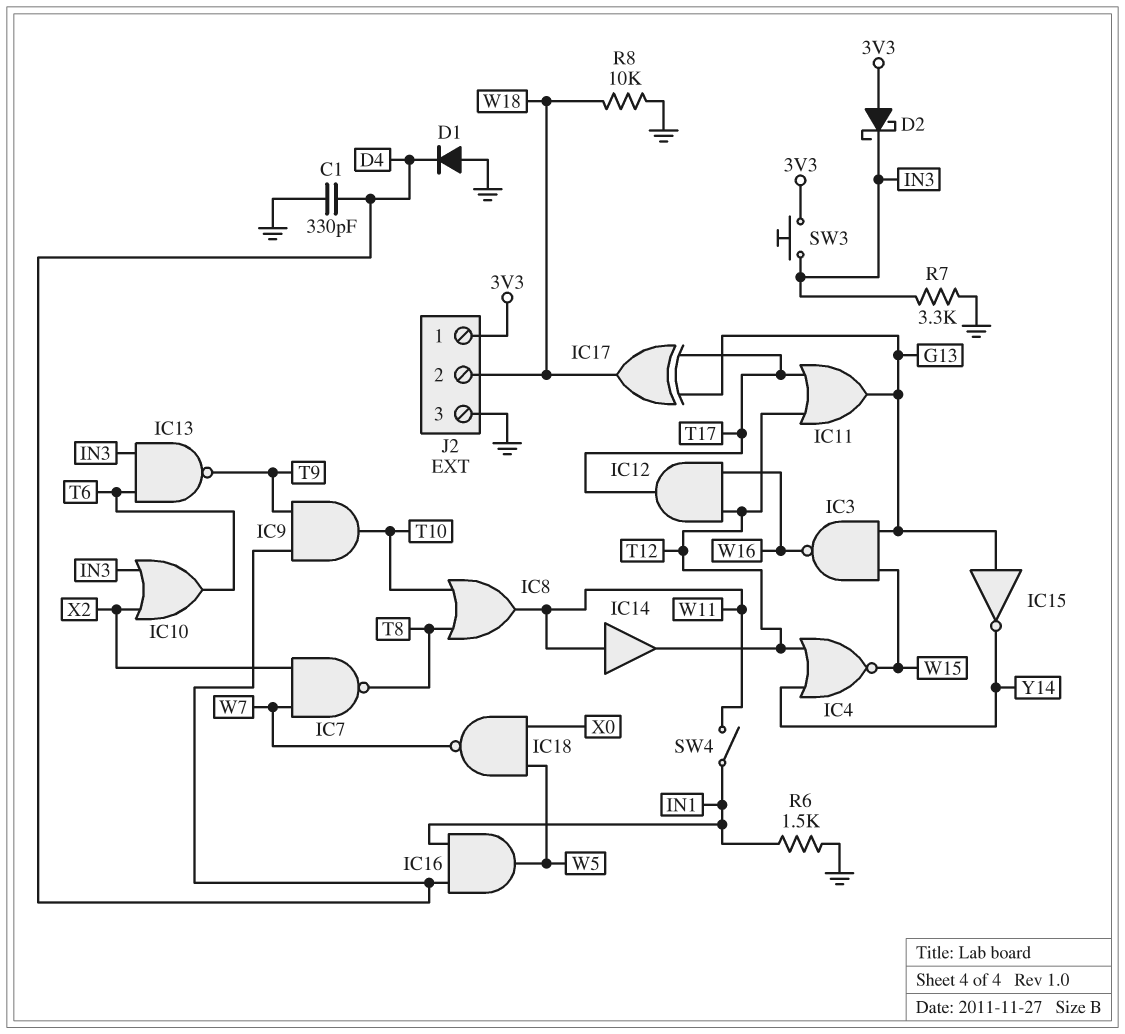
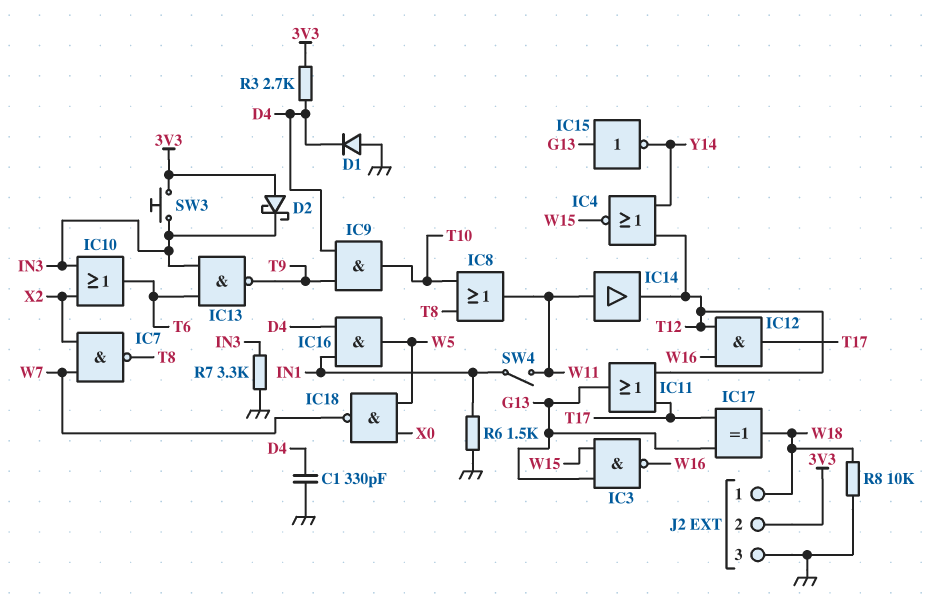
J2 pin 1: 3V3 -> W18
J2 pin 2: W18 -> 3V3
R3: none -> 2.7k (3V3, D4)

